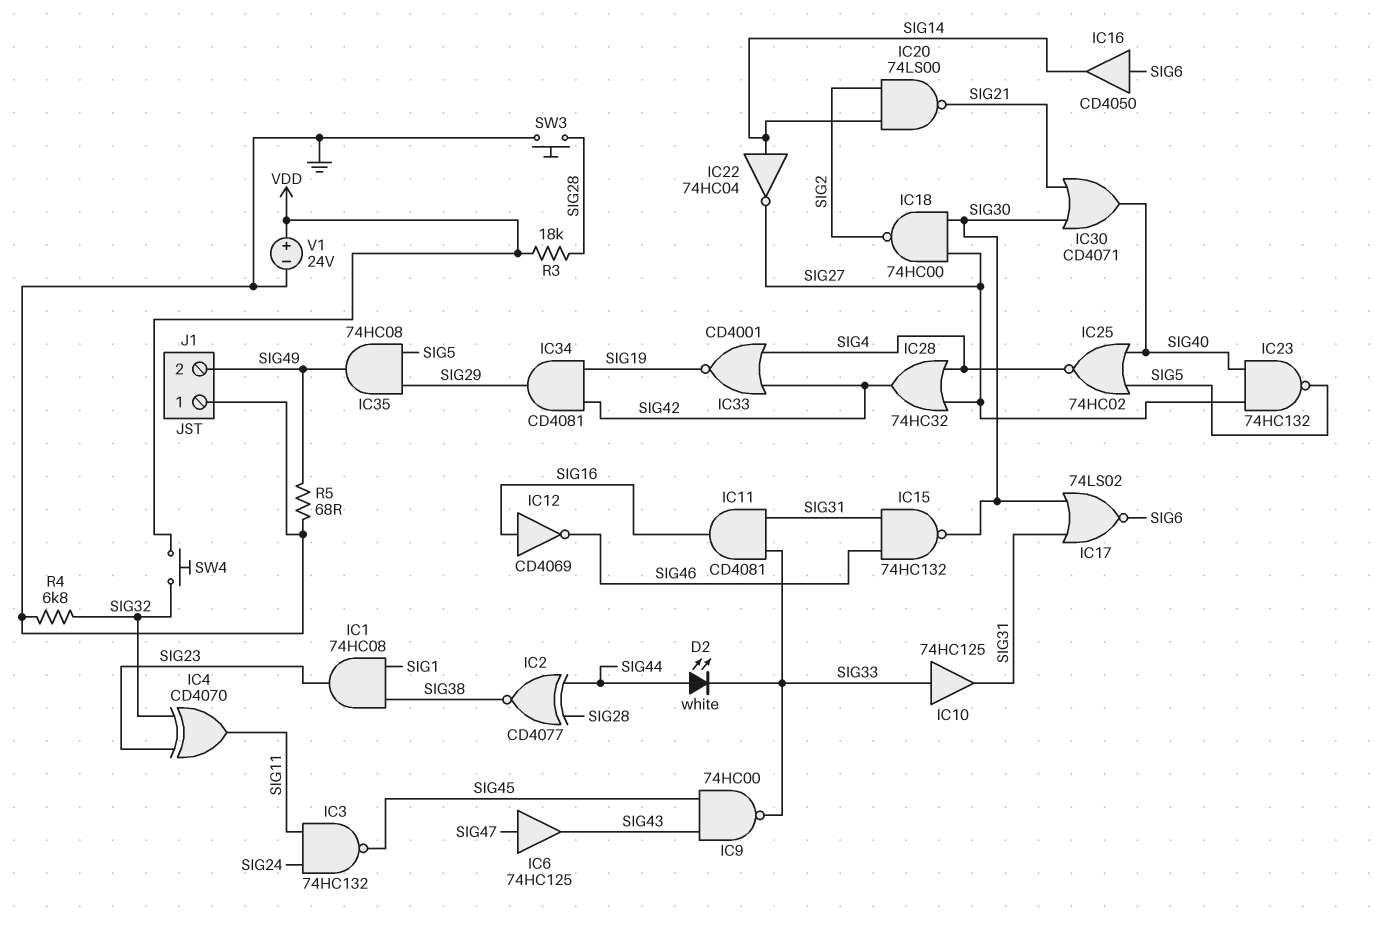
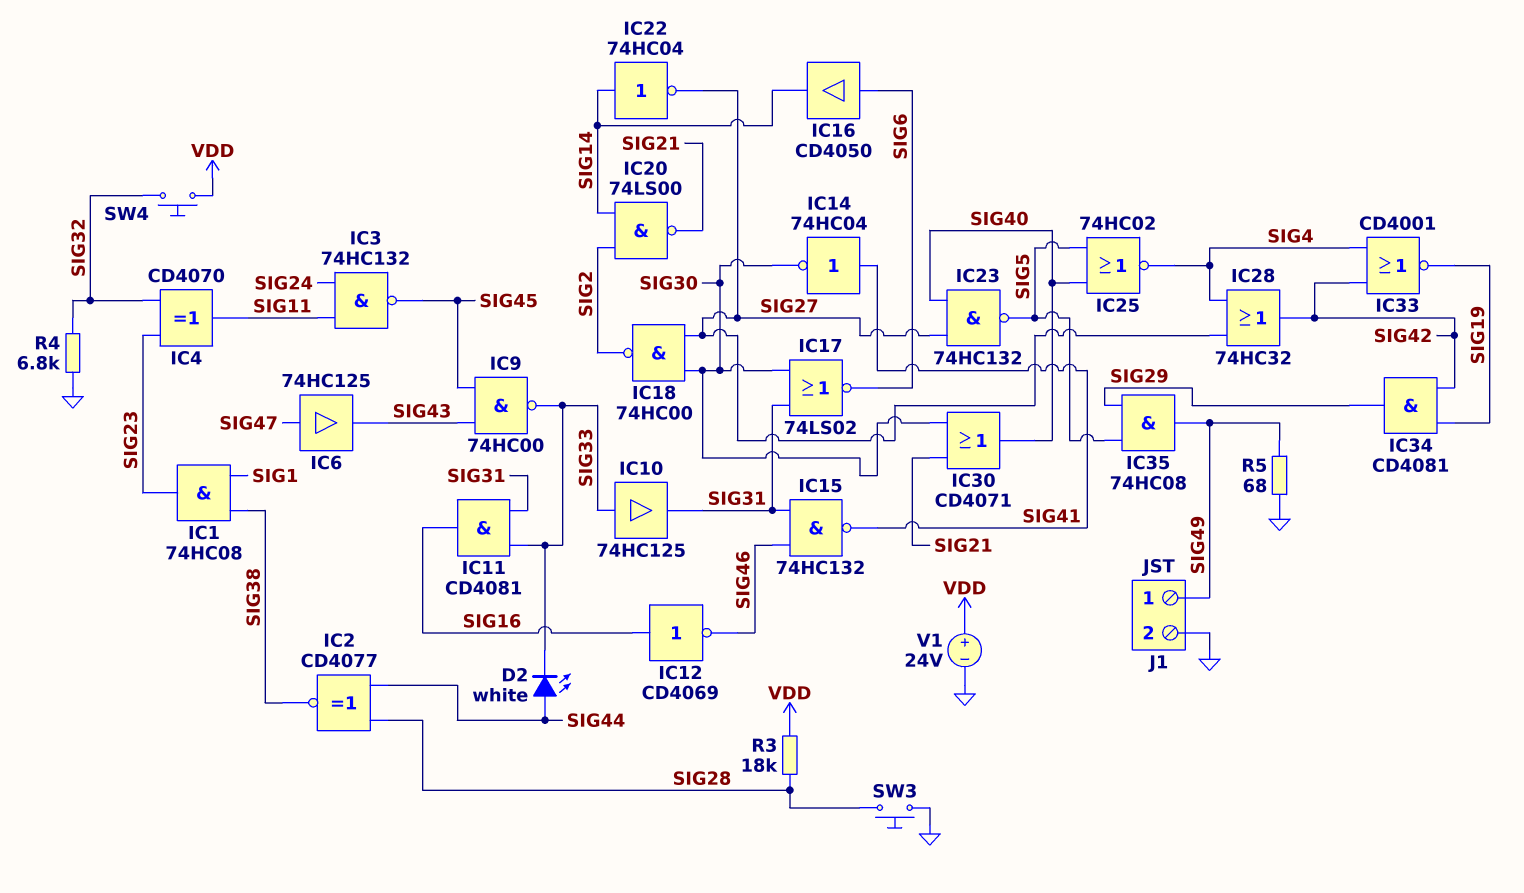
IC14: none -> NOT 74HC04 (in SIG41, out SIG30)
IC15: NAND 74HC132 (in SIG31, in SIG46, out SIG30) -> NAND 74HC132 (in SIG31, in SIG46, out SIG41)
J1 pin 1: GND -> SIG49
J1 pin 2: SIG49 -> GND

